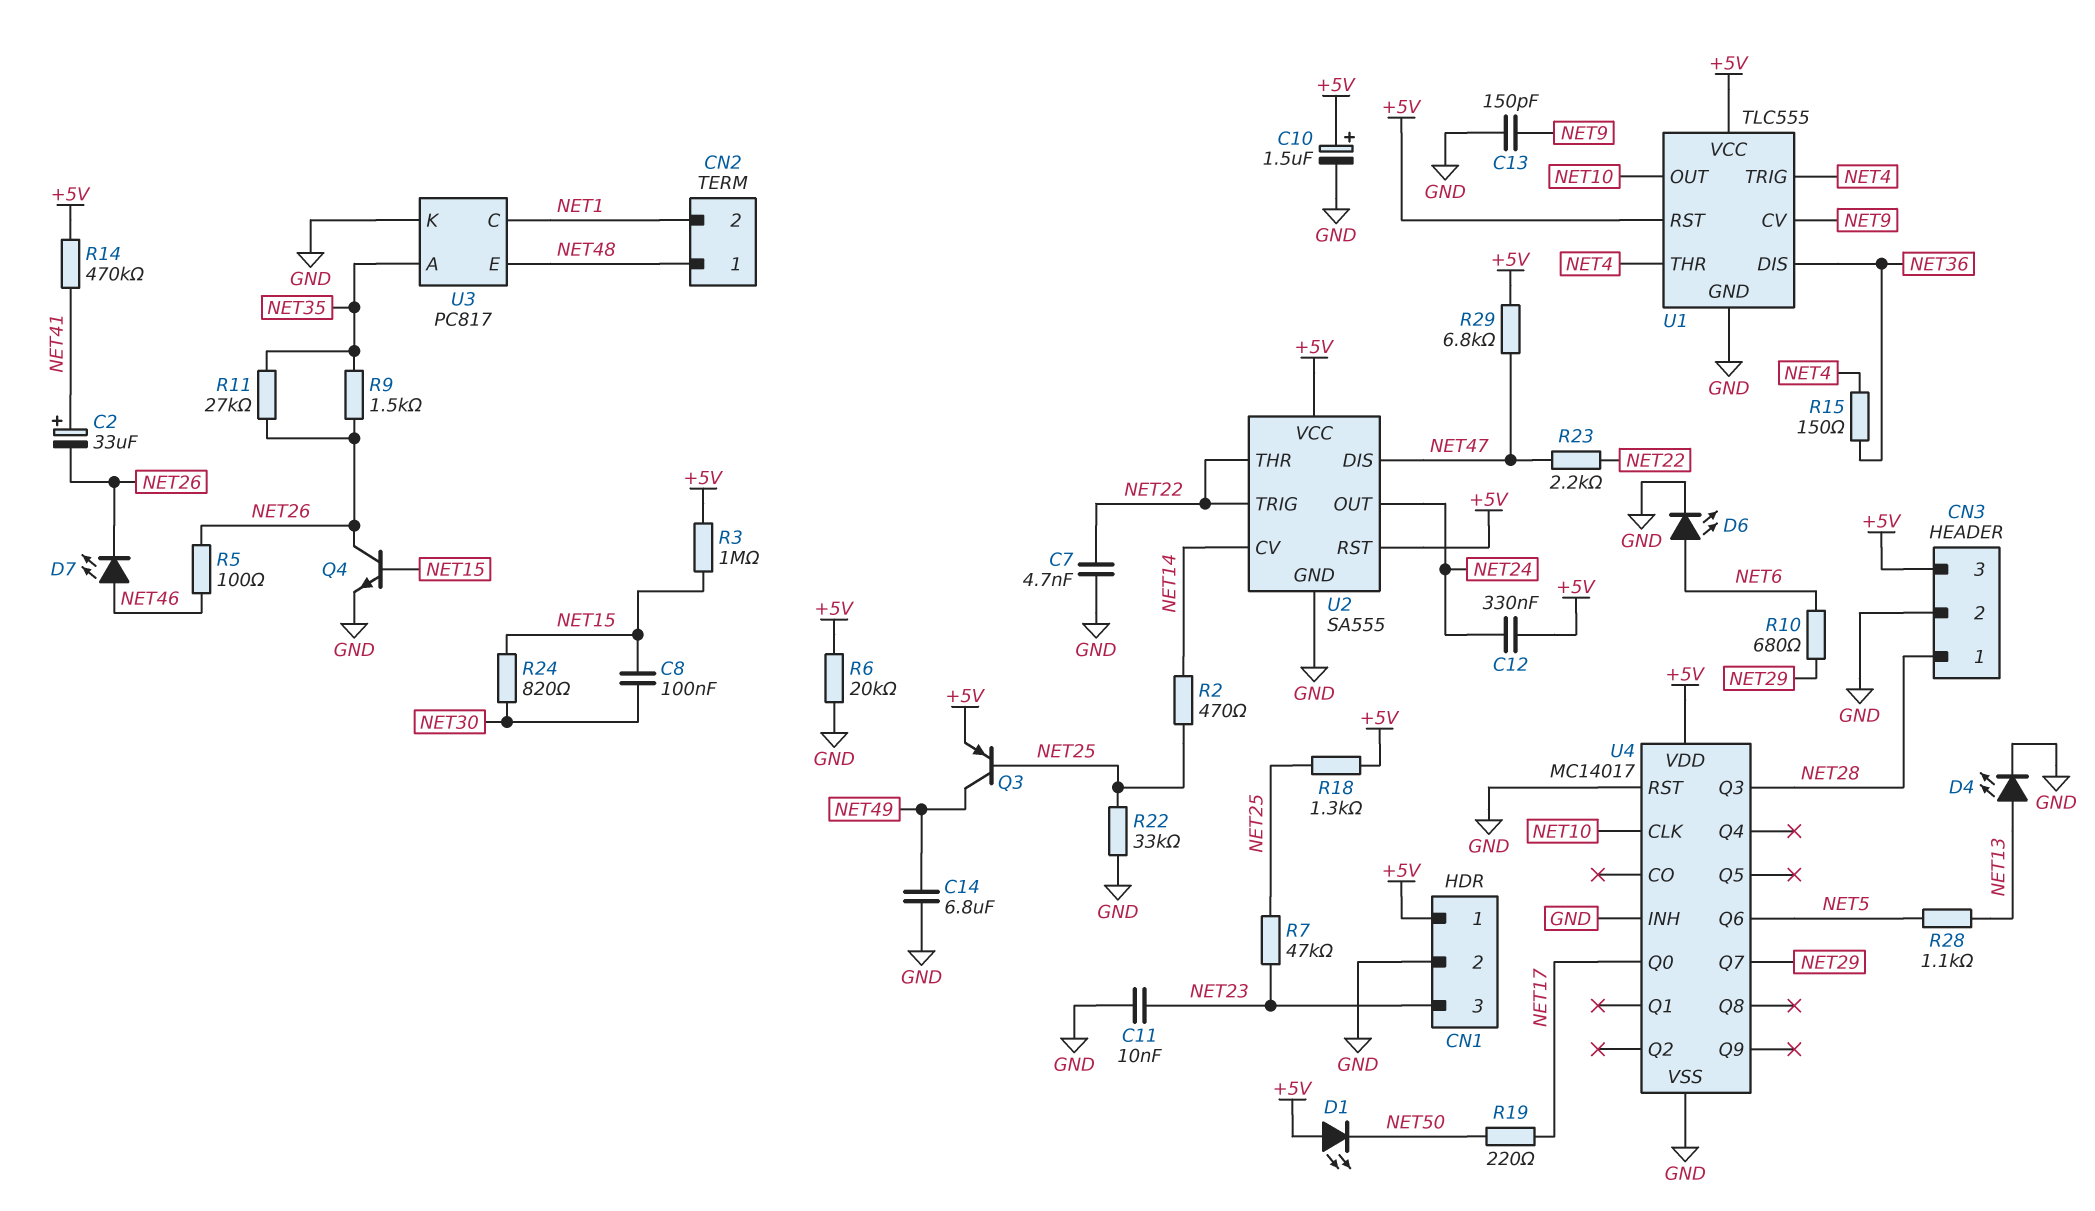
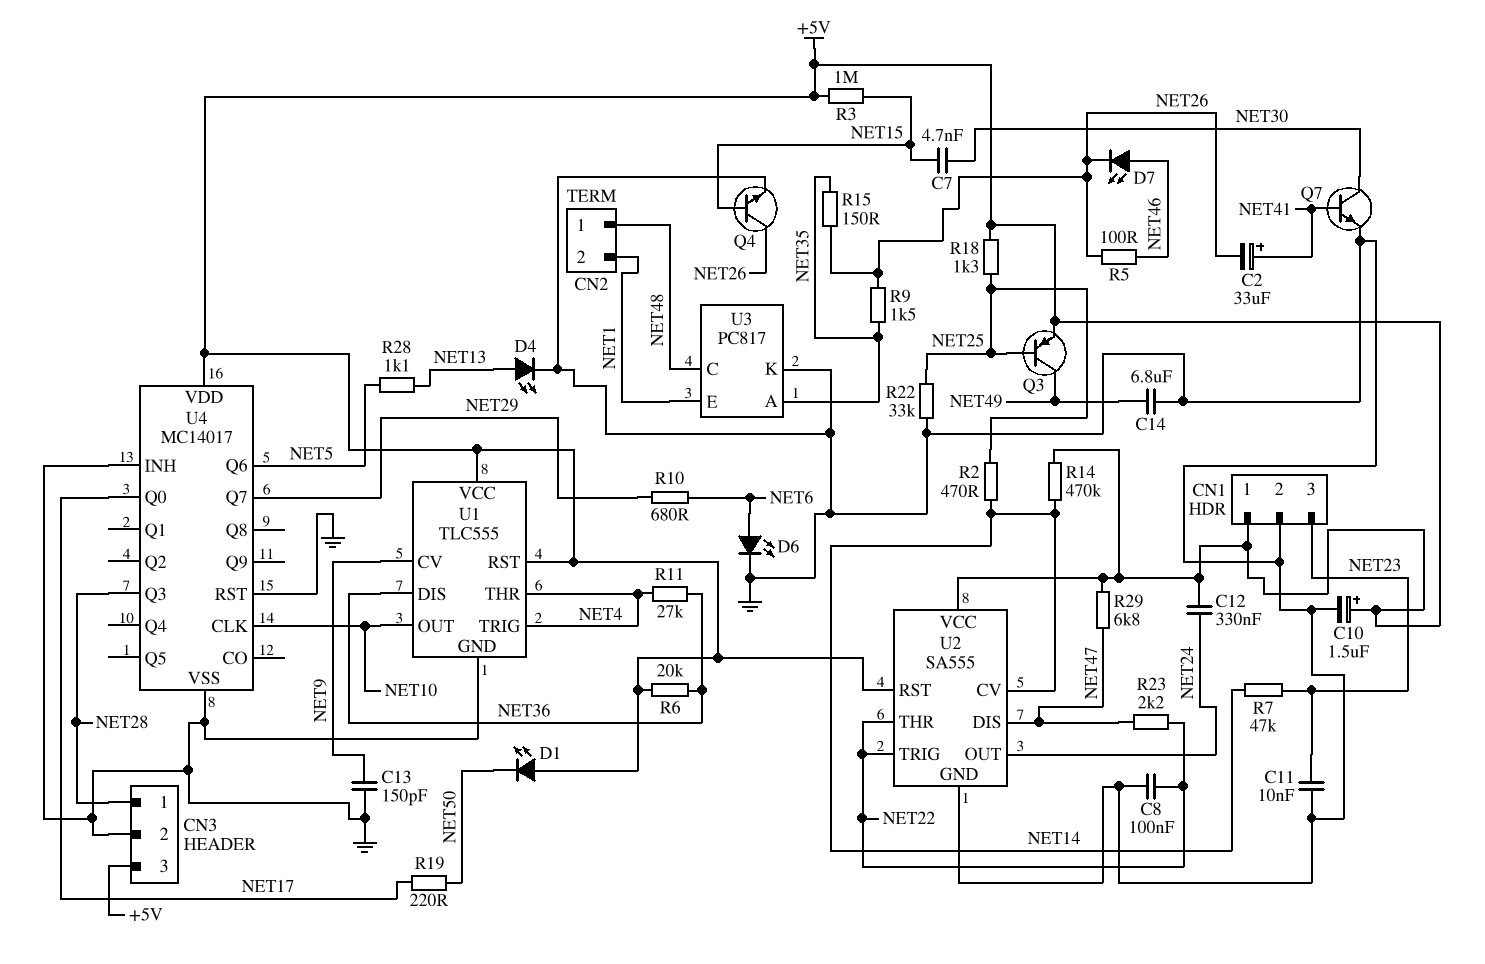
C7: 4.7nF (GND, NET22) -> 4.7nF (NET15, NET30)
C8: 100nF (NET15, NET30) -> 100nF (GND, NET22)
Q7: none -> NPN (B NET41, C NET30, E GND)
R6: 20k (+5V, GND) -> 20k (+5V, NET36)
R7: 47k (NET23, NET25) -> 47k (NET14, NET23)
R11: 27k (NET26, NET35) -> 27k (NET4, NET36)
R14: 470k (+5V, NET41) -> 470k (+5V, NET14)
R15: 150 (NET4, NET36) -> 150 (NET26, NET35)
R24: 820 (NET15, NET30) -> none
U3 pin C: NET1 -> NET48
U3 pin E: NET48 -> NET1

